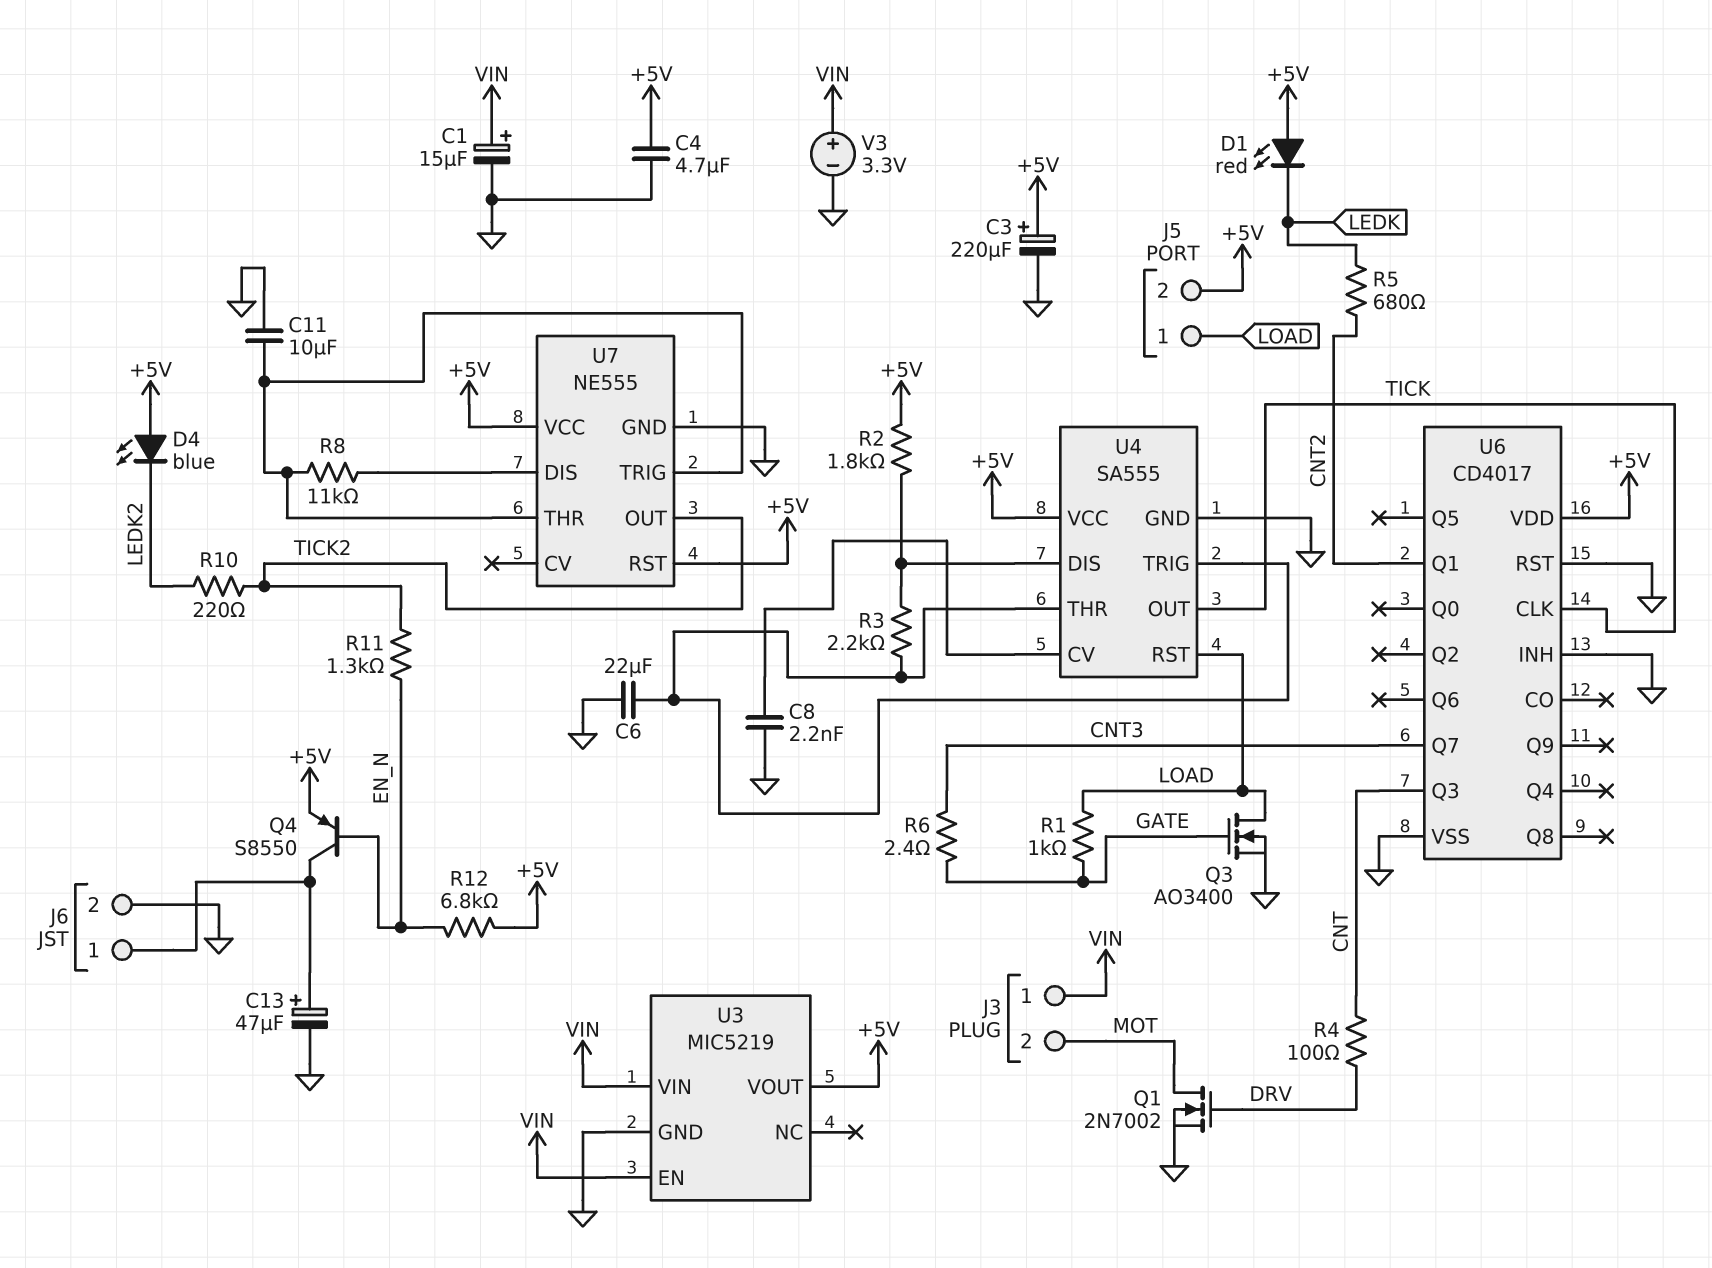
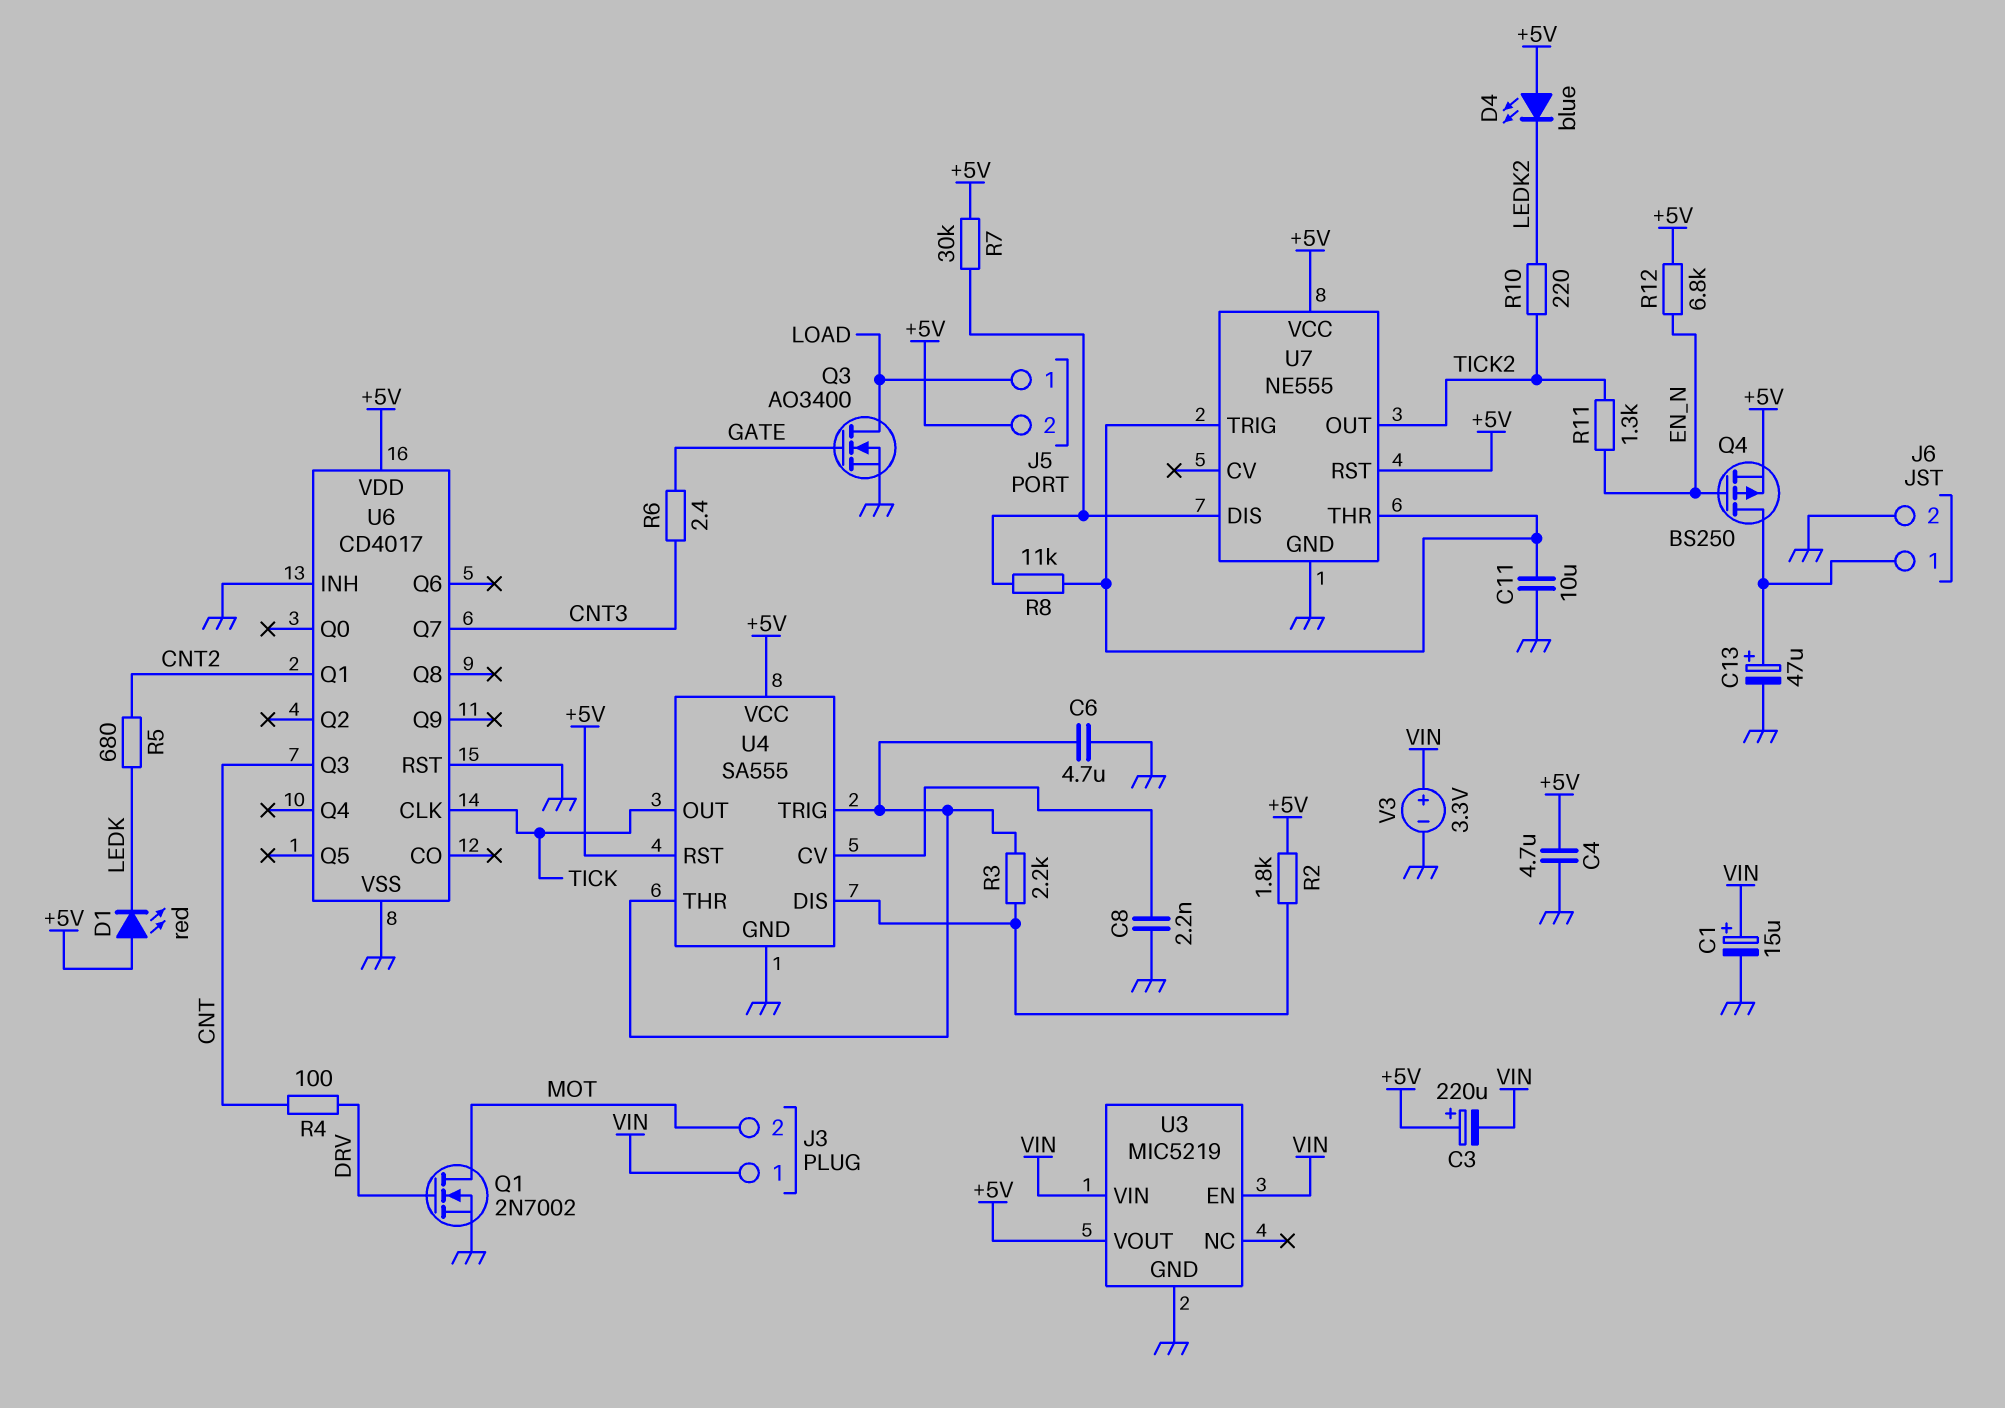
C3: 220uF (plus +5V, minus GND) -> 220uF (plus +5V, minus VIN)
C6: 22uF (GND, U4/THR) -> 4.7uF (GND, U4/THR)
Q4: PNP S8550 (B EN_N, C J6/1, E +5V) -> PMOS BS250 (G EN_N, D J6/1, S +5V)
R1: 1k (GATE, LOAD) -> none
R7: none -> 30k (+5V, U7/DIS)
U4 pin RST: LOAD -> +5V

